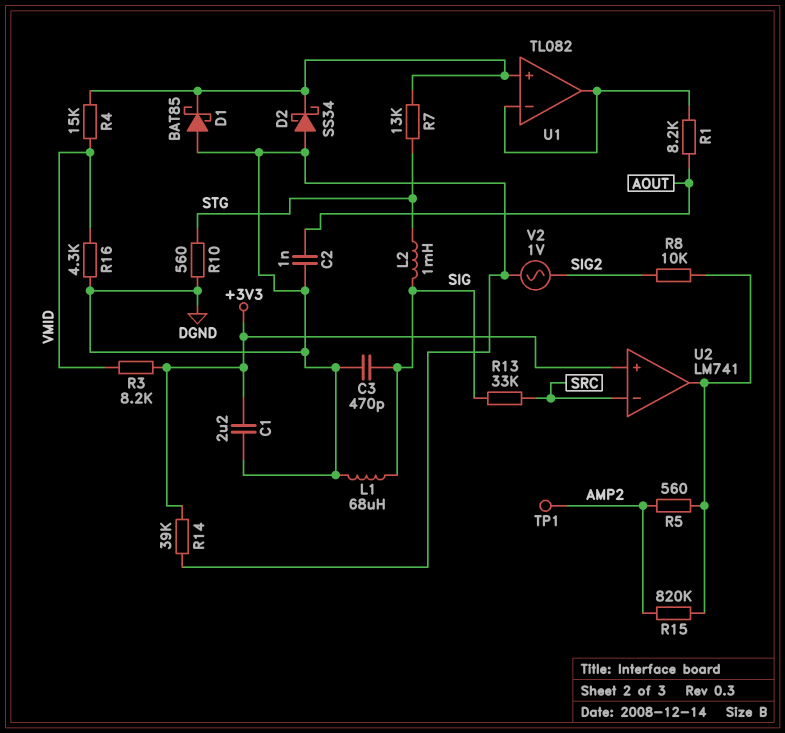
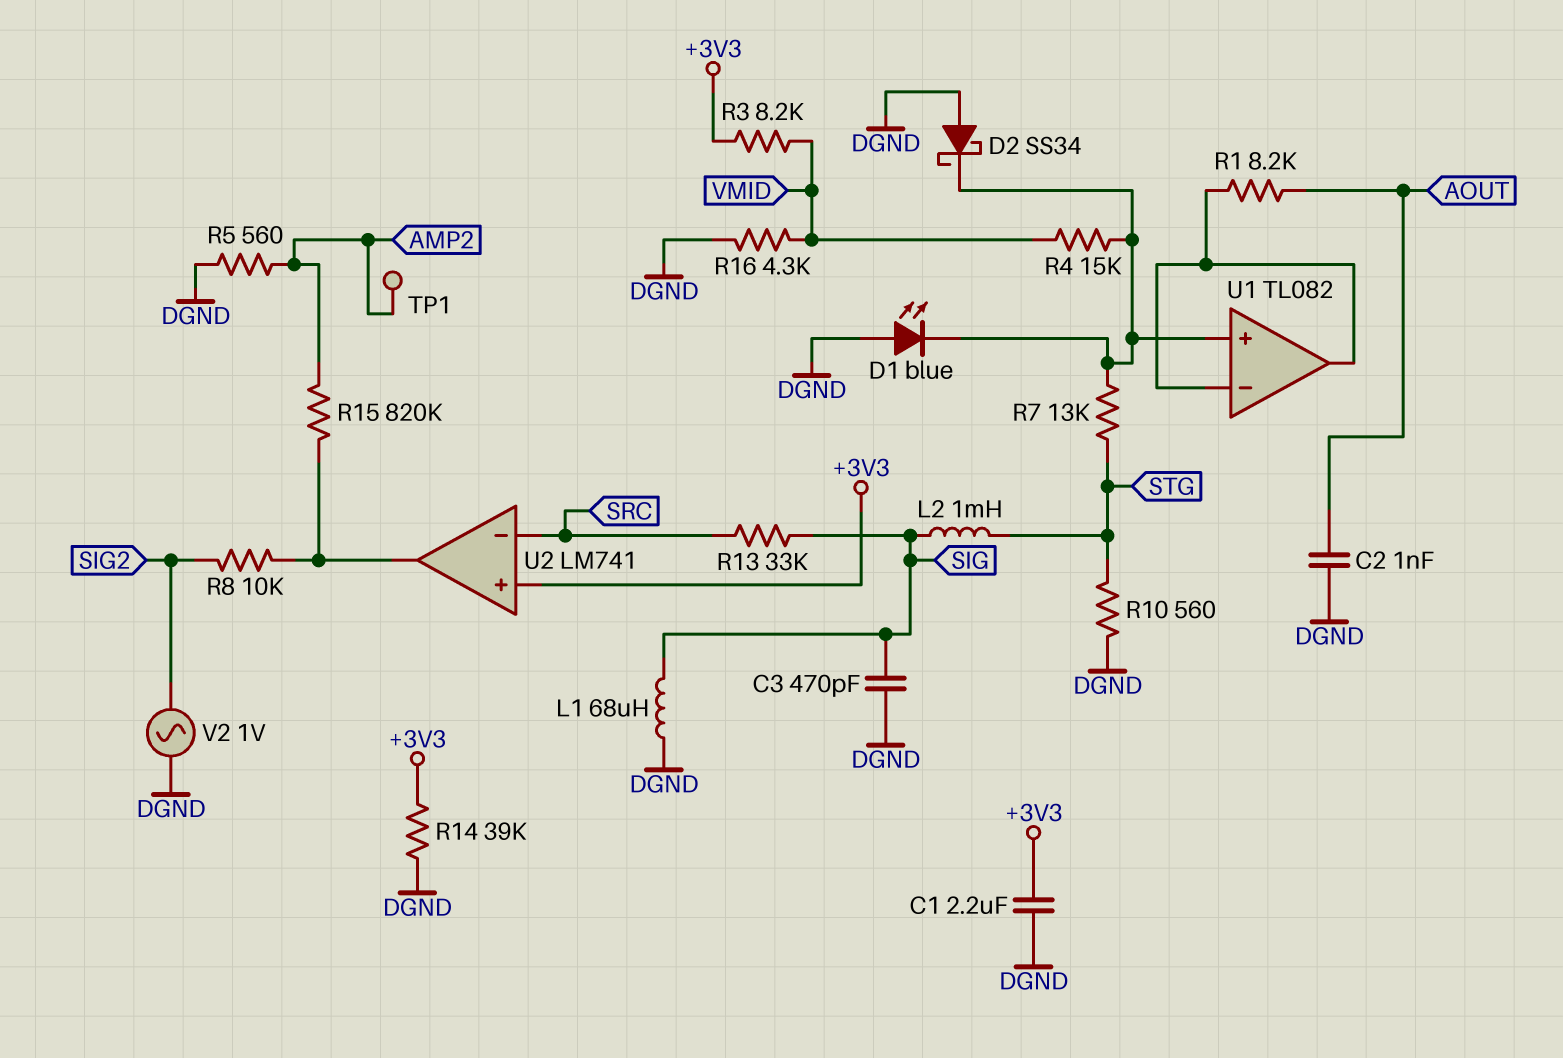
D1: schottky BAT85 (A DGND, K U1/in+) -> LED blue (A DGND, K U1/in+)
R5: 560 (AMP2, U2/out) -> 560 (AMP2, DGND)

